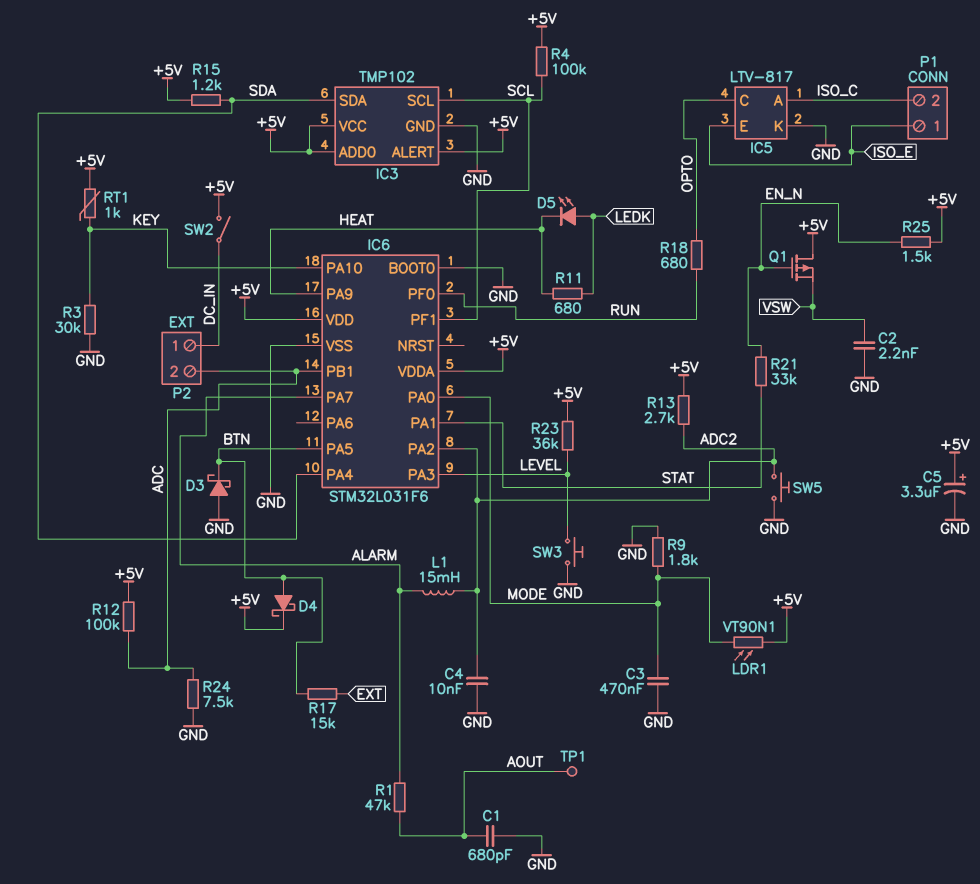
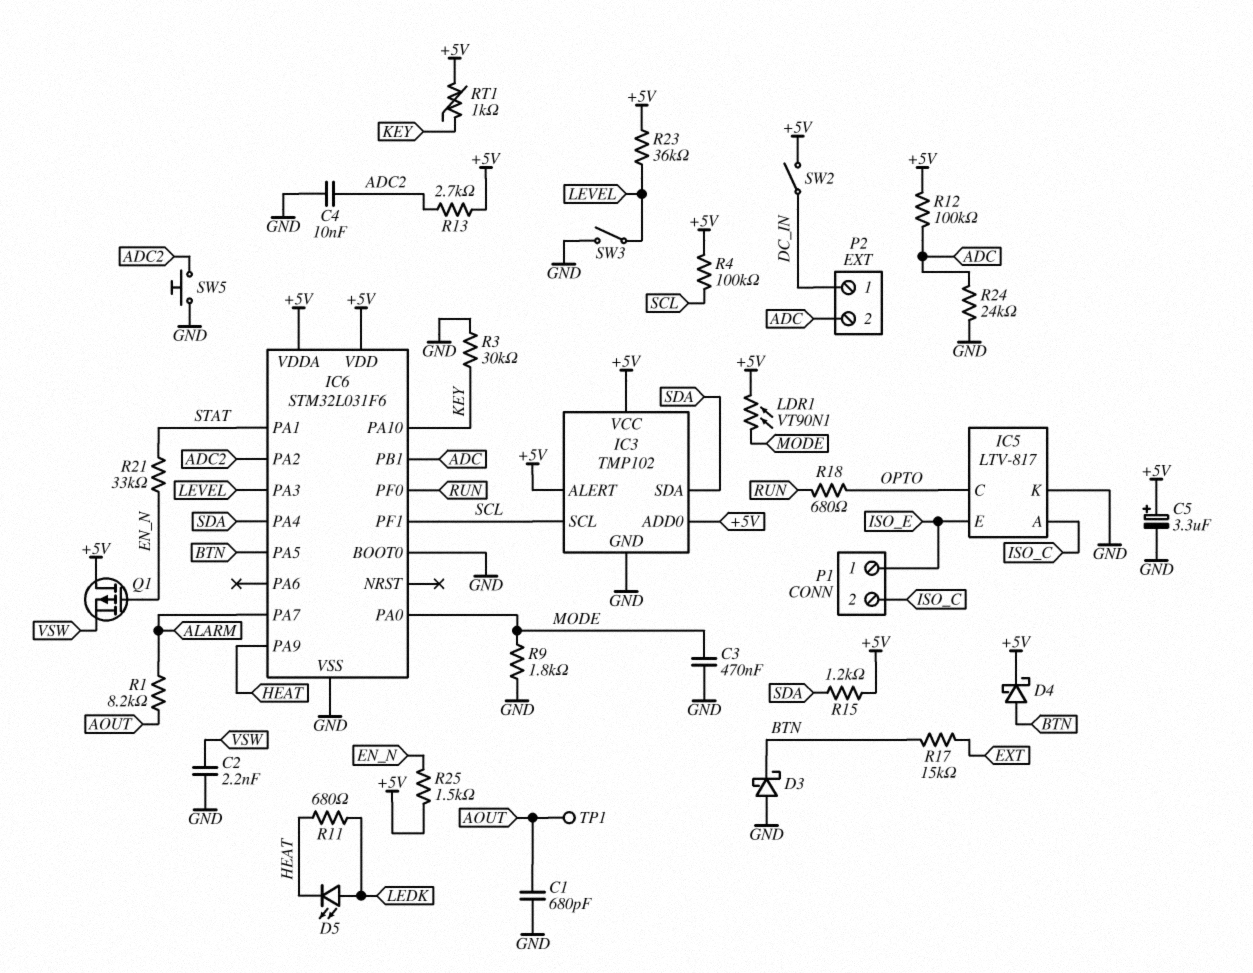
L1: 15mH (ADC2, ALARM) -> none
R1: 47k (ALARM, AOUT) -> 8.2k (ALARM, AOUT)
R24: 7.5k (ADC, GND) -> 24k (ADC, GND)
SW3: button (GND, LEVEL) -> switch (GND, LEVEL)

